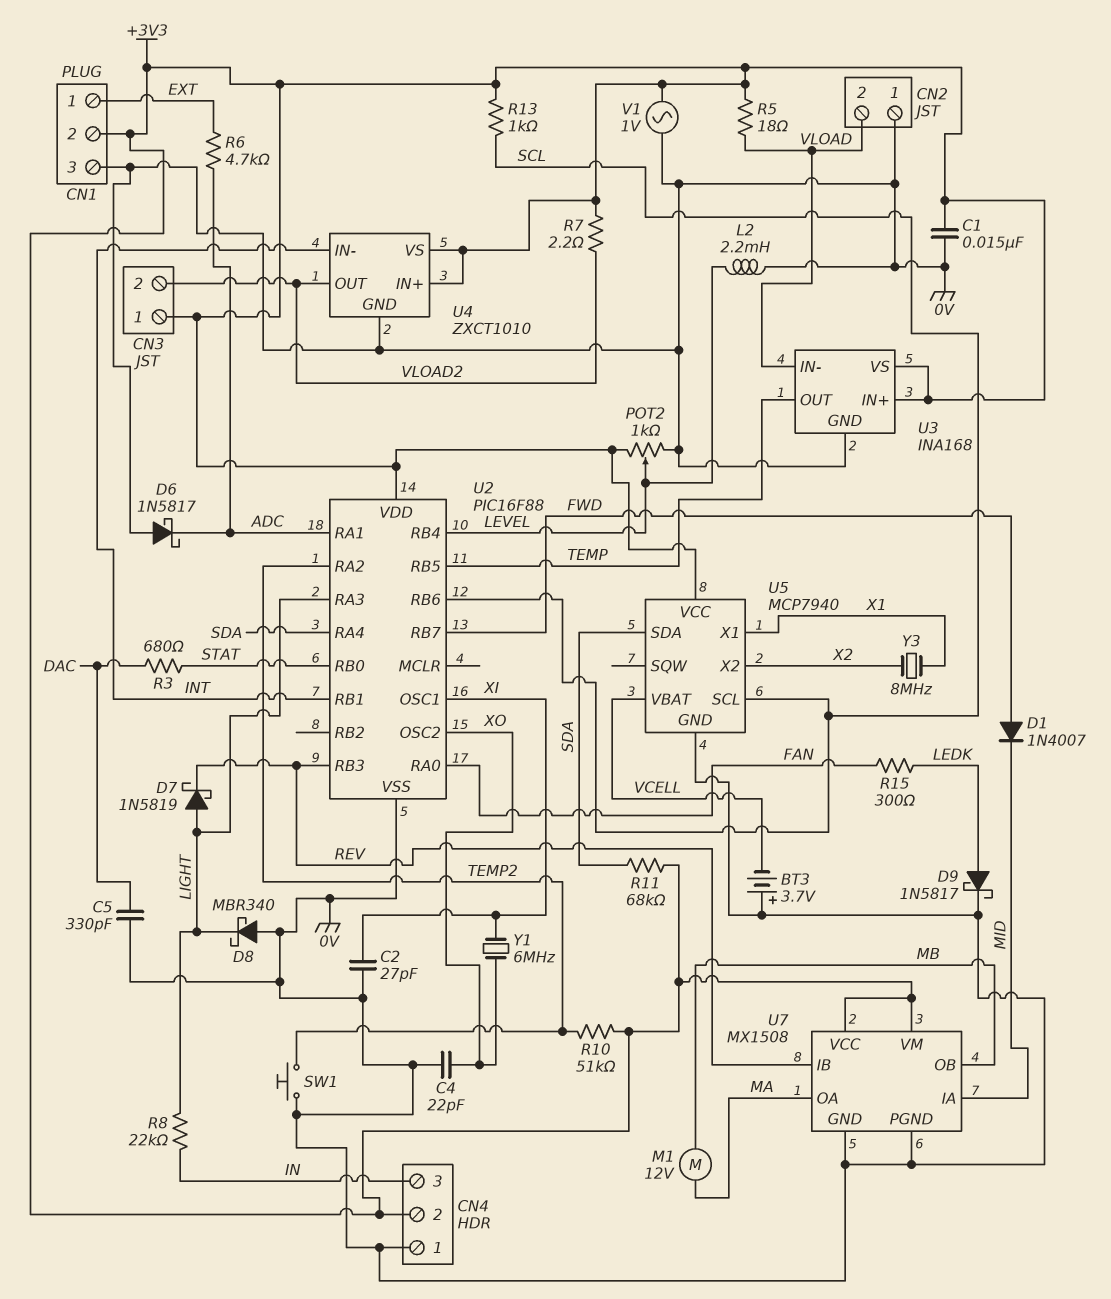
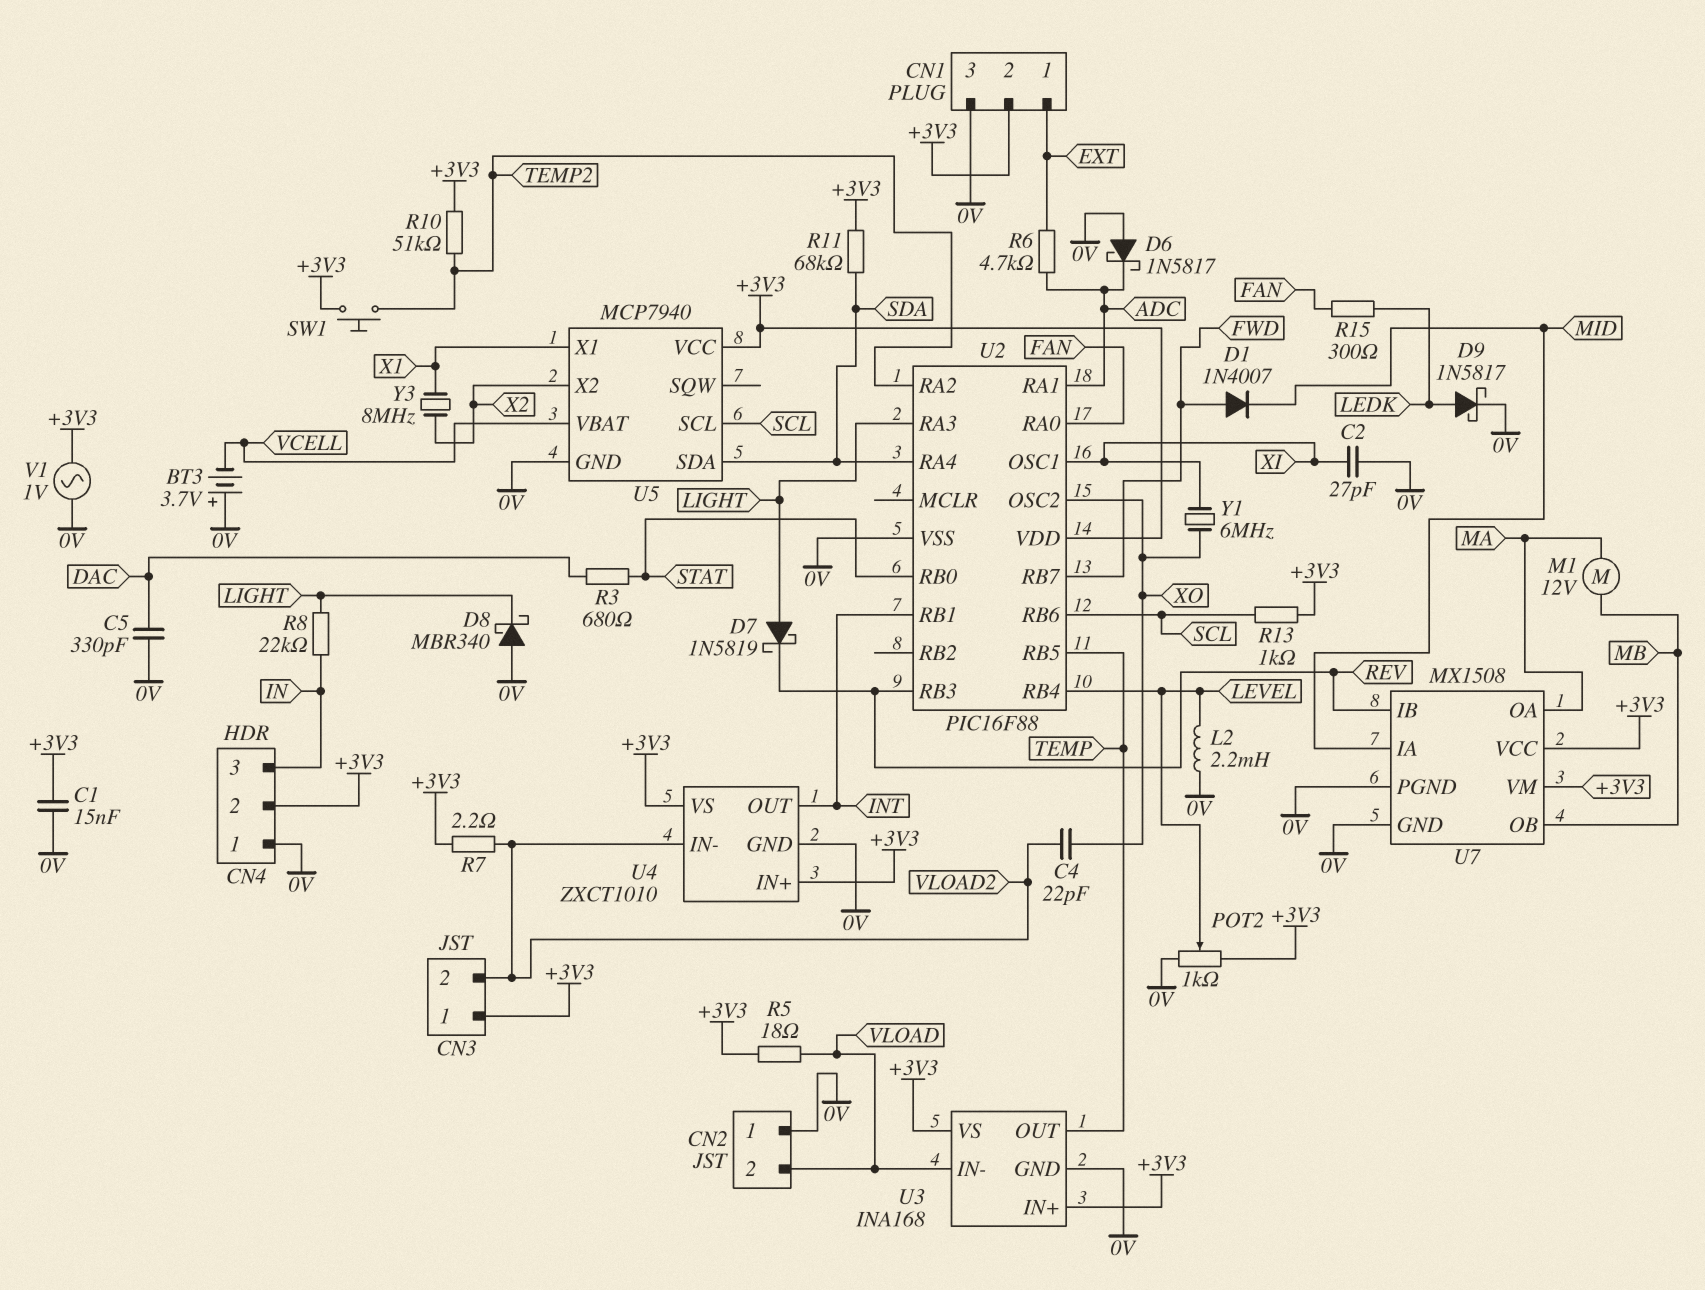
C4: 22pF (0V, XO) -> 22pF (VLOAD2, XO)
SW1: button (0V, TEMP2) -> button (+3V3, TEMP2)
U4 pin IN-: INT -> VLOAD2
U4 pin OUT: VLOAD2 -> INT

